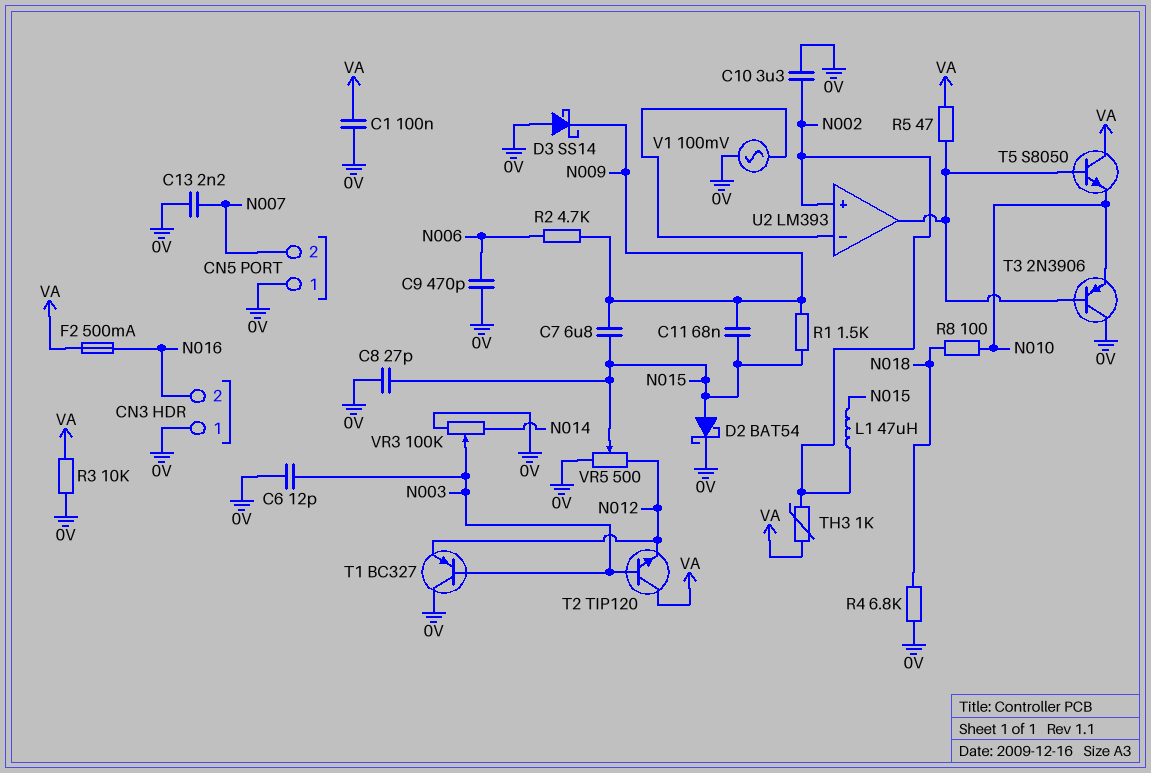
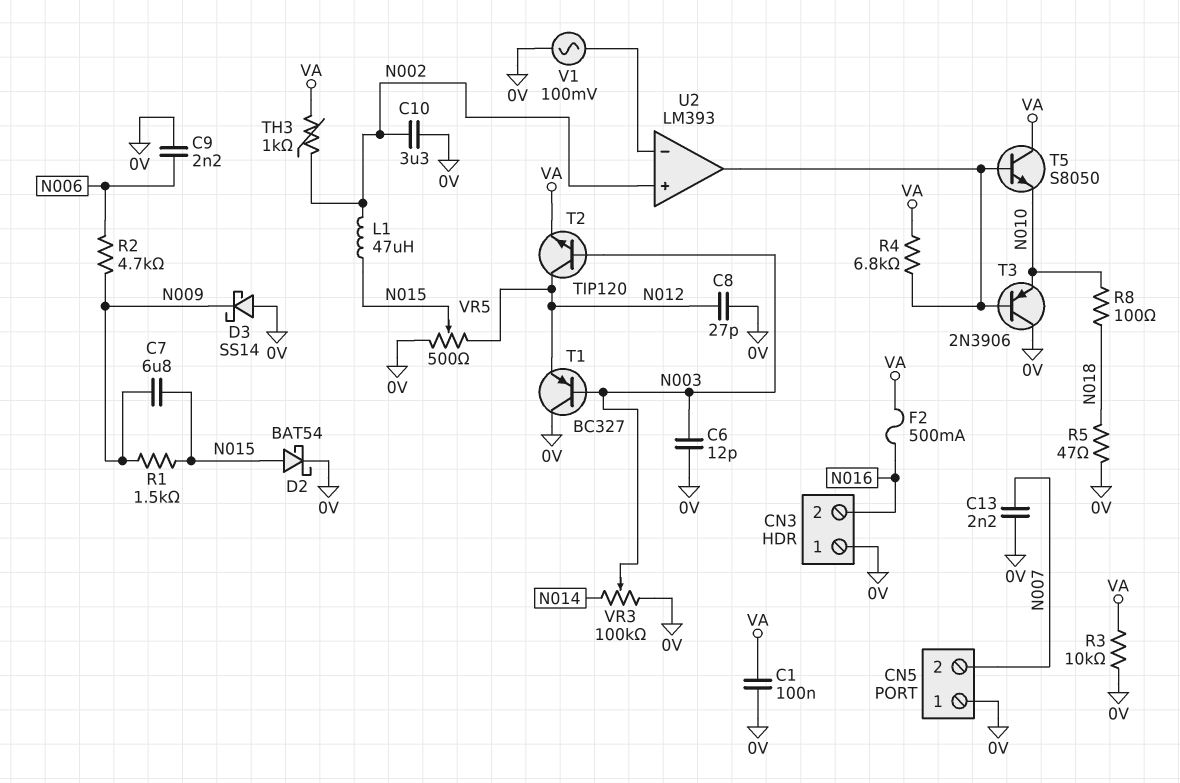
C8: 27pF (0V, N015) -> 27pF (0V, N012)
C9: 470pF (0V, N006) -> 2.2nF (0V, N006)
C11: 68nF (N009, N015) -> none
R4: 6.8k (0V, N018) -> 6.8k (U2/out, VA)
R5: 47 (U2/out, VA) -> 47 (0V, N018)
T2: NPN TIP120 (B N003, C VA, E N012) -> NPN TIP120 (B N003, C N012, E VA)

